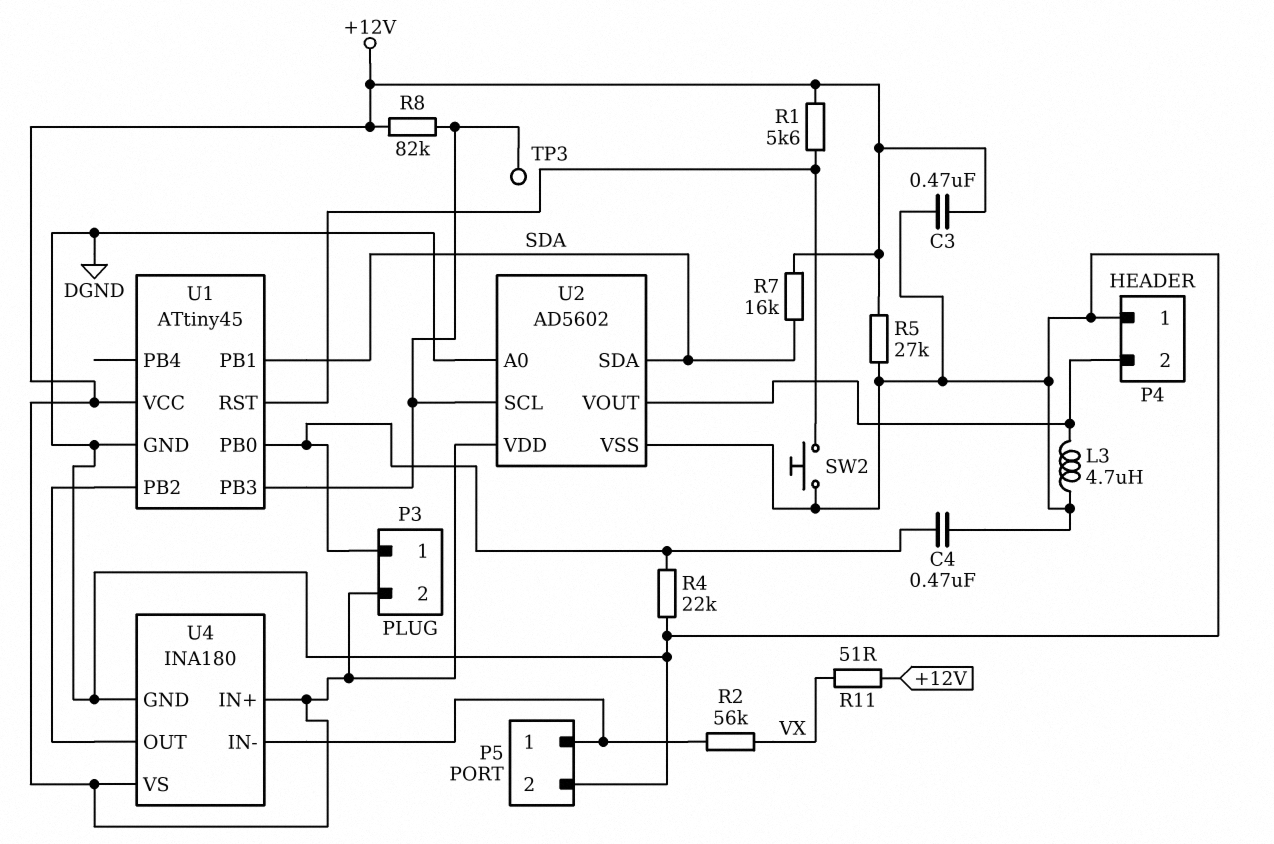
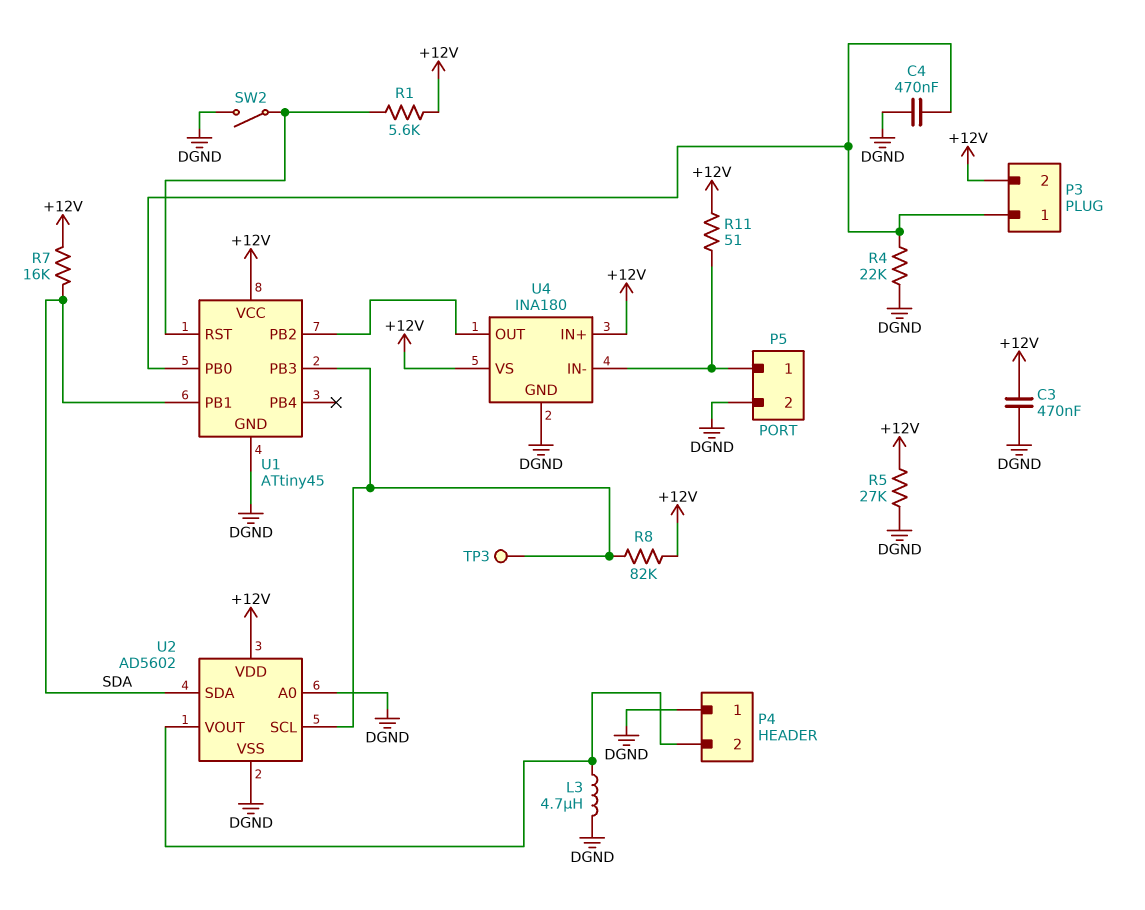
R2: 56k (P5/1, VX) -> none
R11: 51 (+12V, VX) -> 51 (+12V, P5/1)
SW2: button (DGND, U1/RST) -> switch (DGND, U1/RST)

